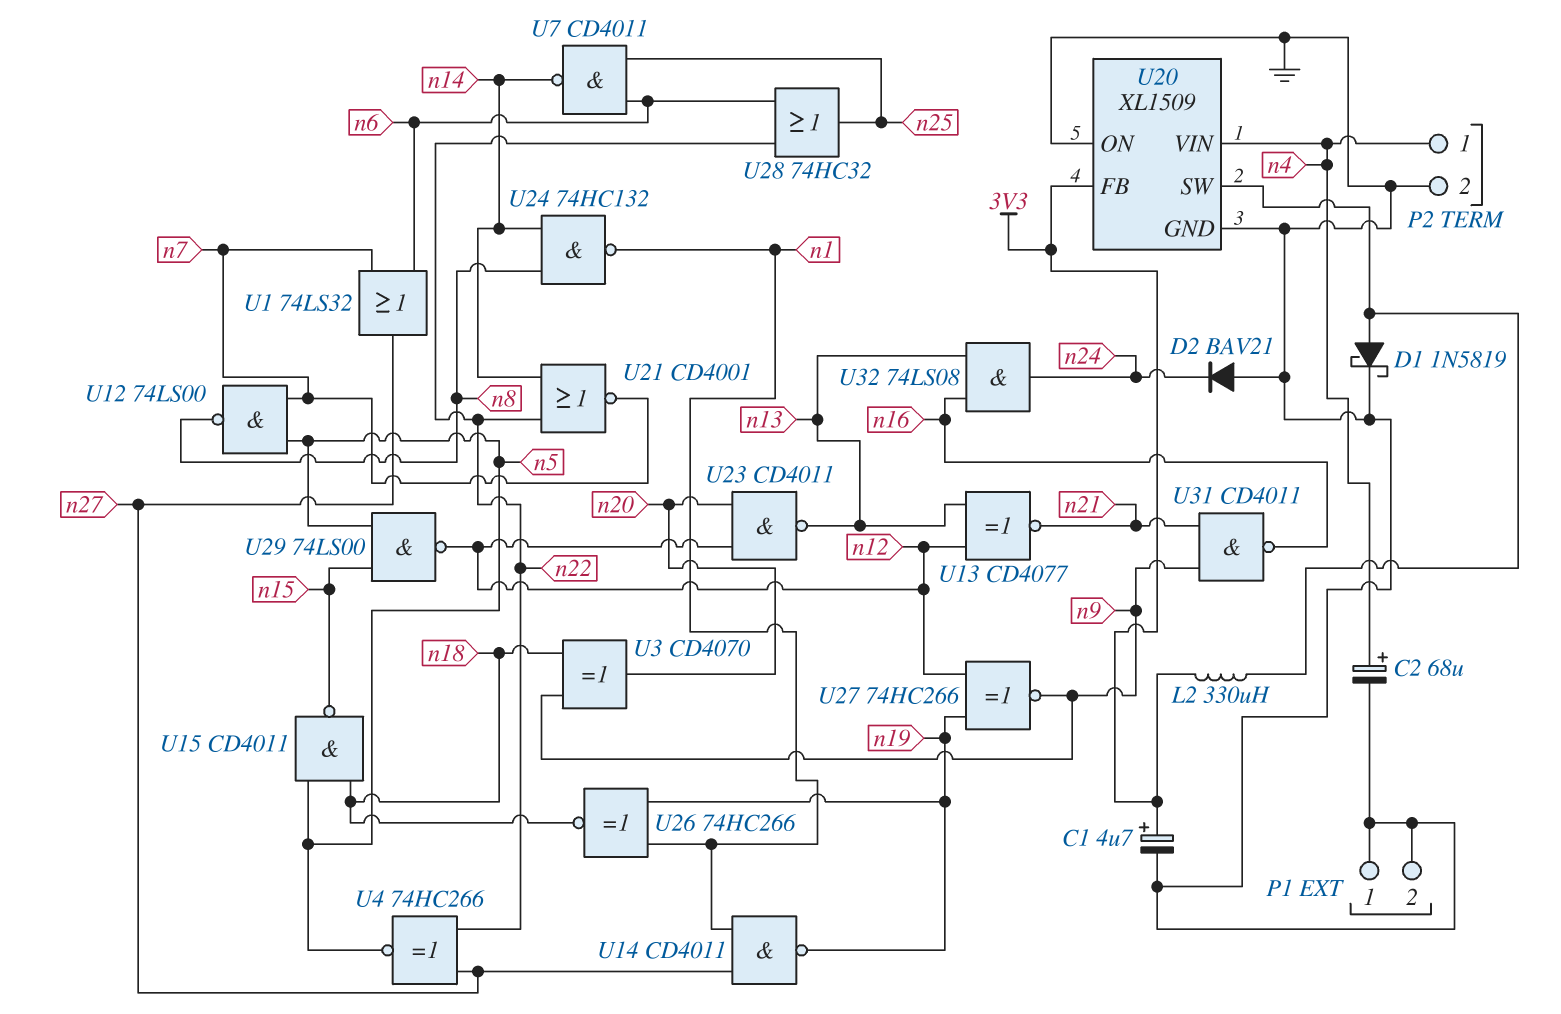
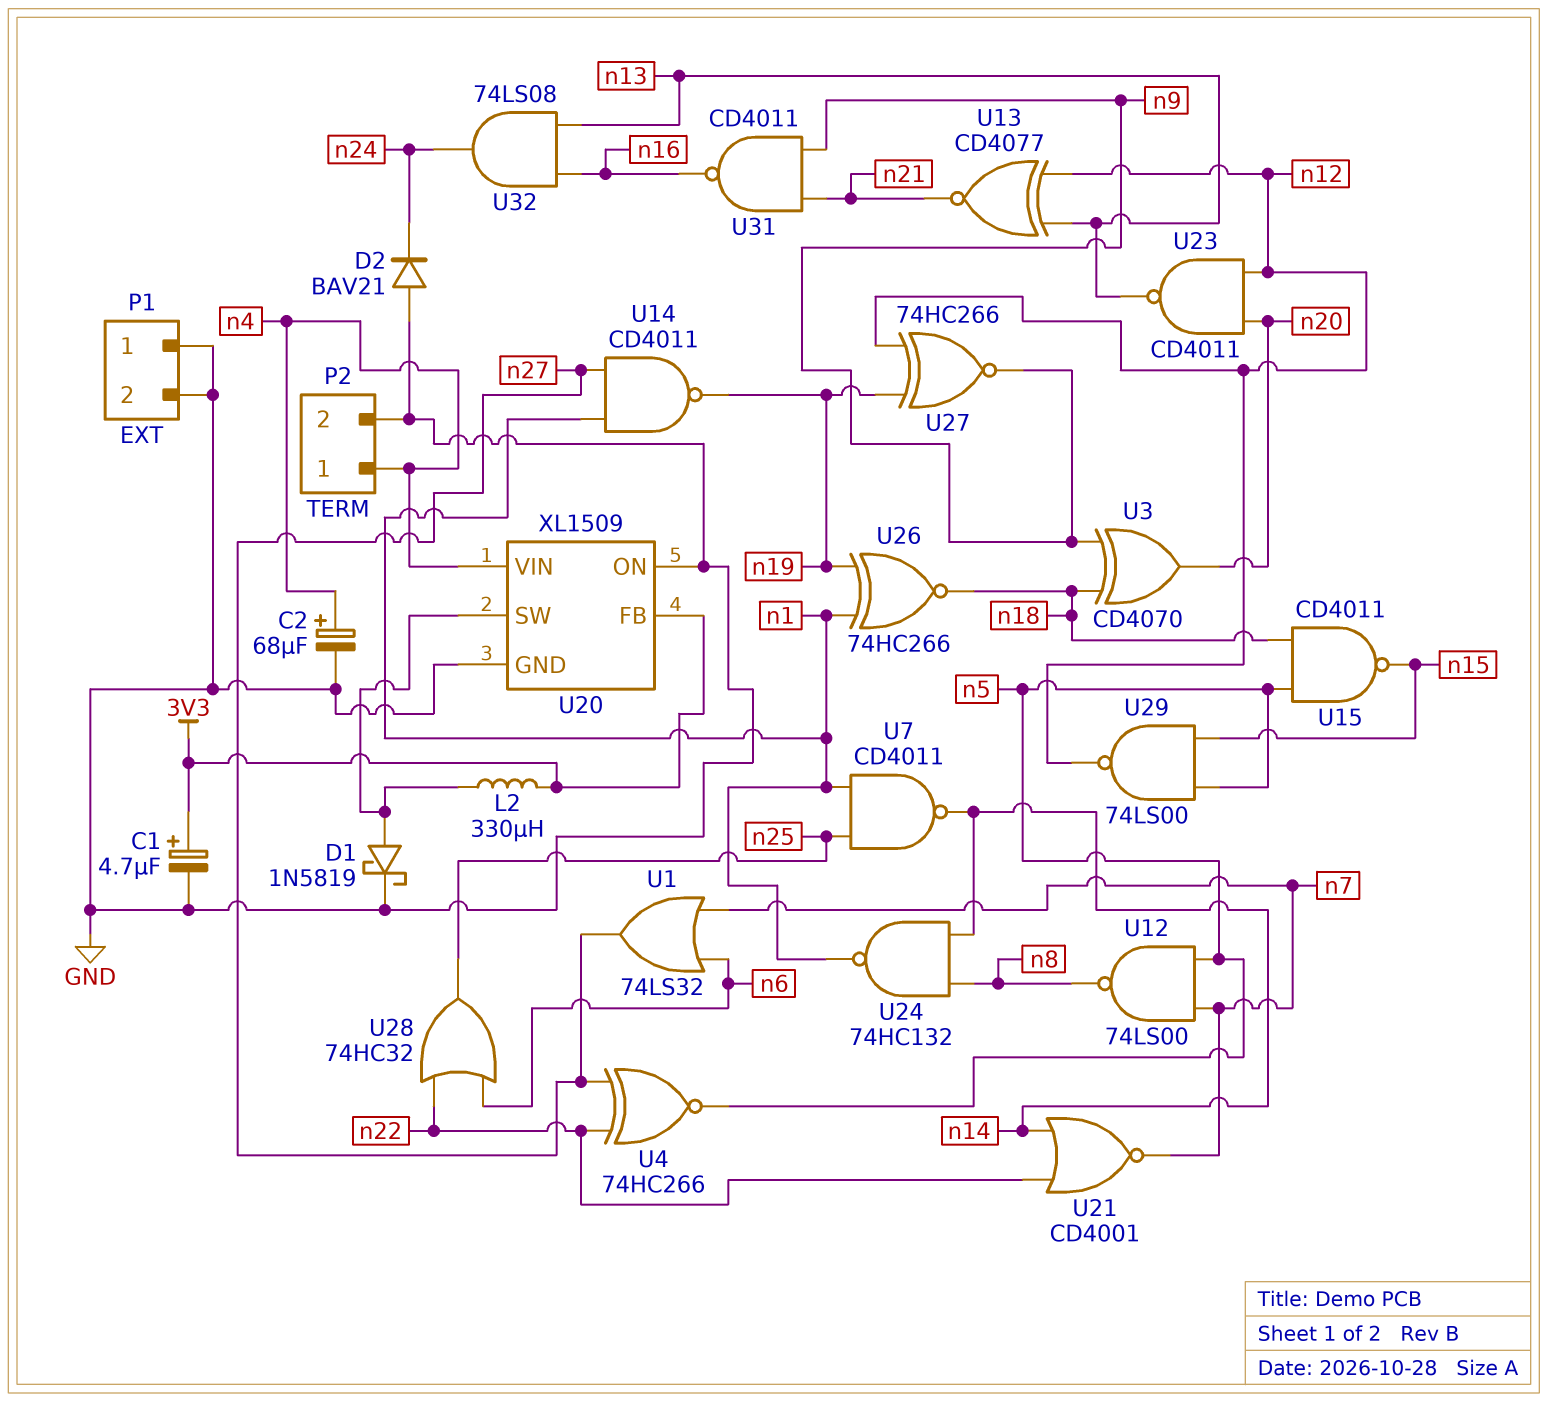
U7: NAND CD4011 (in n6, in n25, out n14) -> NAND CD4011 (in n1, in n25, out n14)

